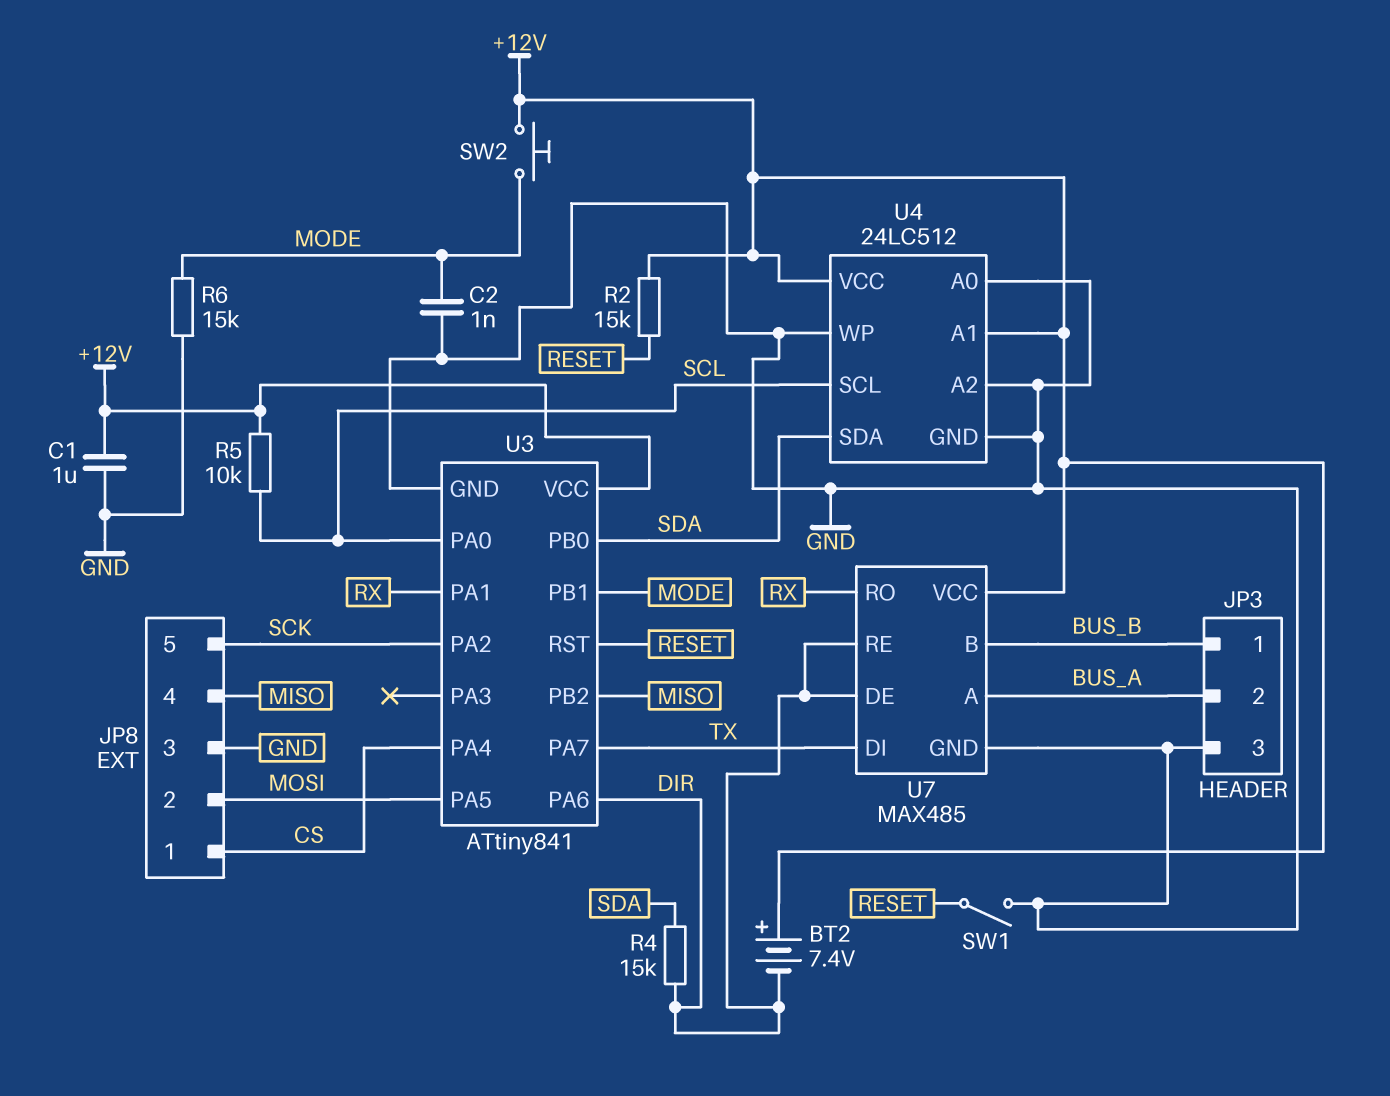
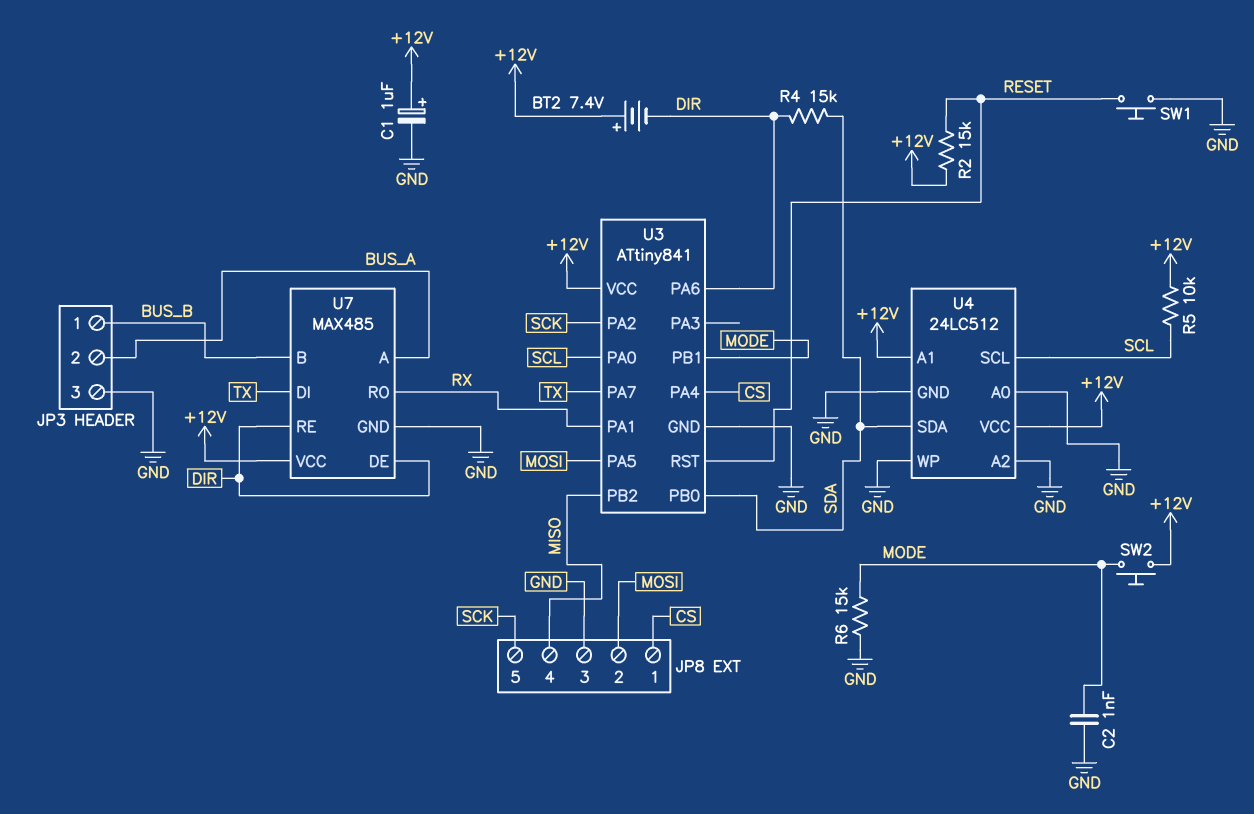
C1: 1uF (+12V, GND) -> 1uF (plus +12V, minus GND)
SW1: switch (GND, RESET) -> button (GND, RESET)

